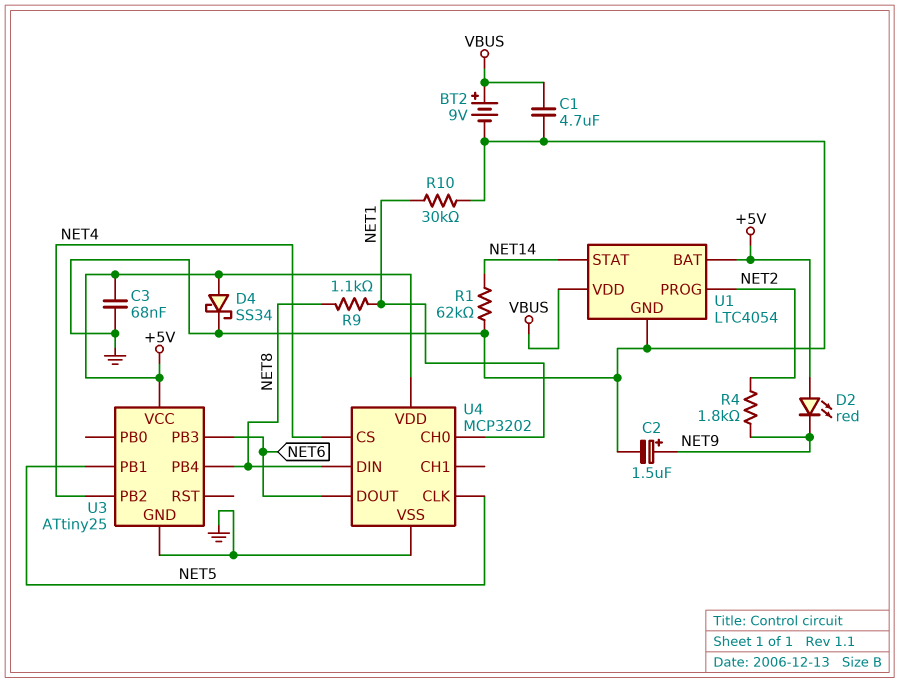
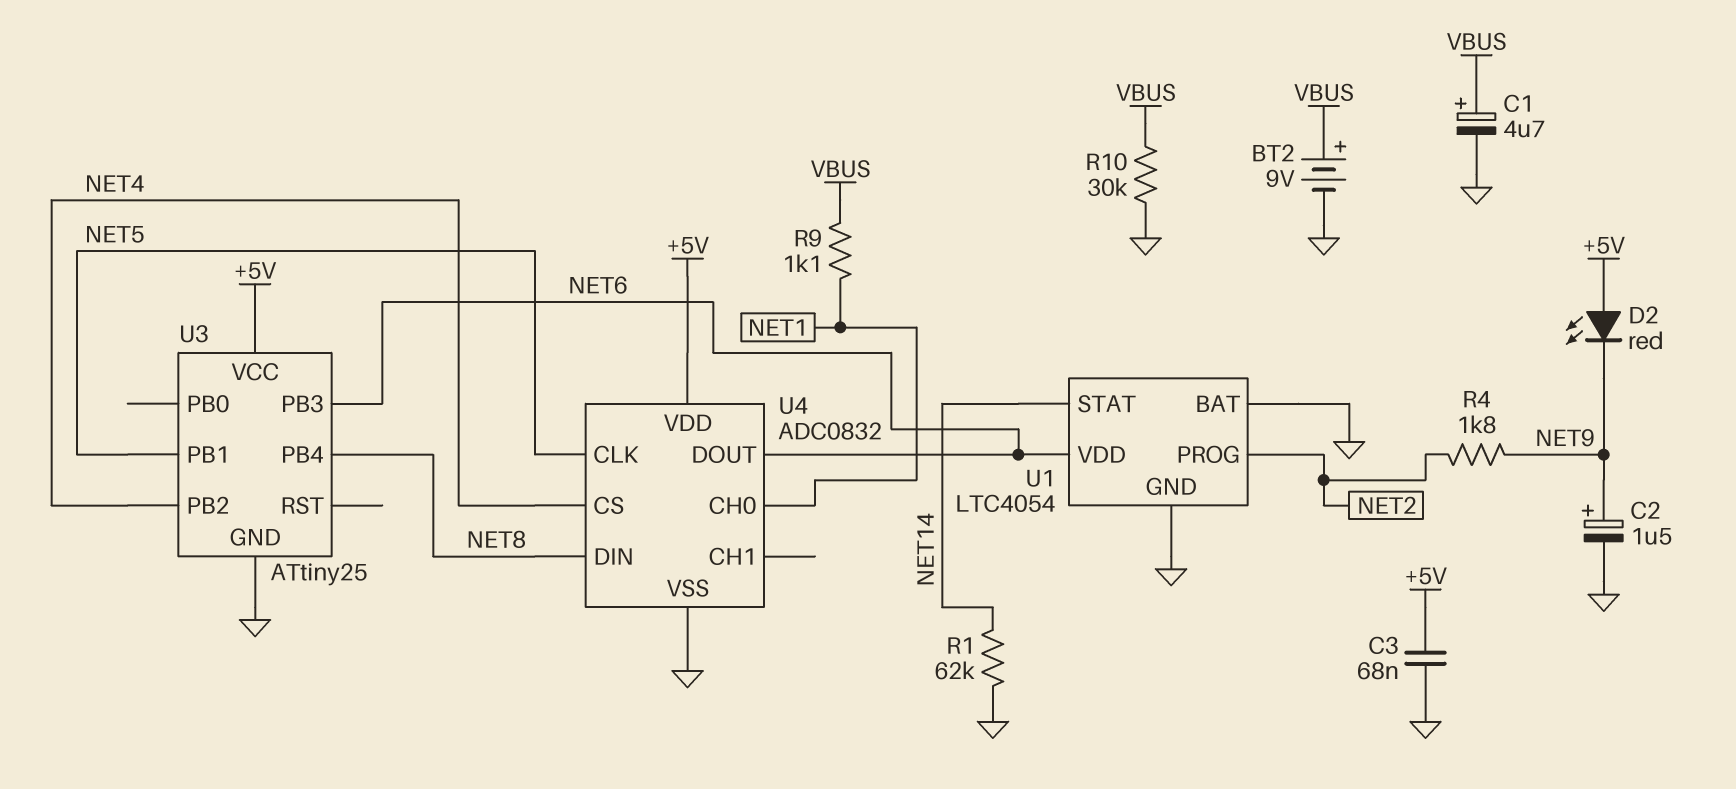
C1: 4.7uF (GND, VBUS) -> 4.7uF (plus VBUS, minus GND)
D4: schottky SS34 (A +5V, K GND) -> none
R9: 1.1k (NET1, NET8) -> 1.1k (NET1, VBUS)
R10: 30k (GND, NET1) -> 30k (GND, VBUS)
U1 pin BAT: +5V -> GND
U1 pin VDD: VBUS -> NET6
U4: MCP3202 -> ADC0832

